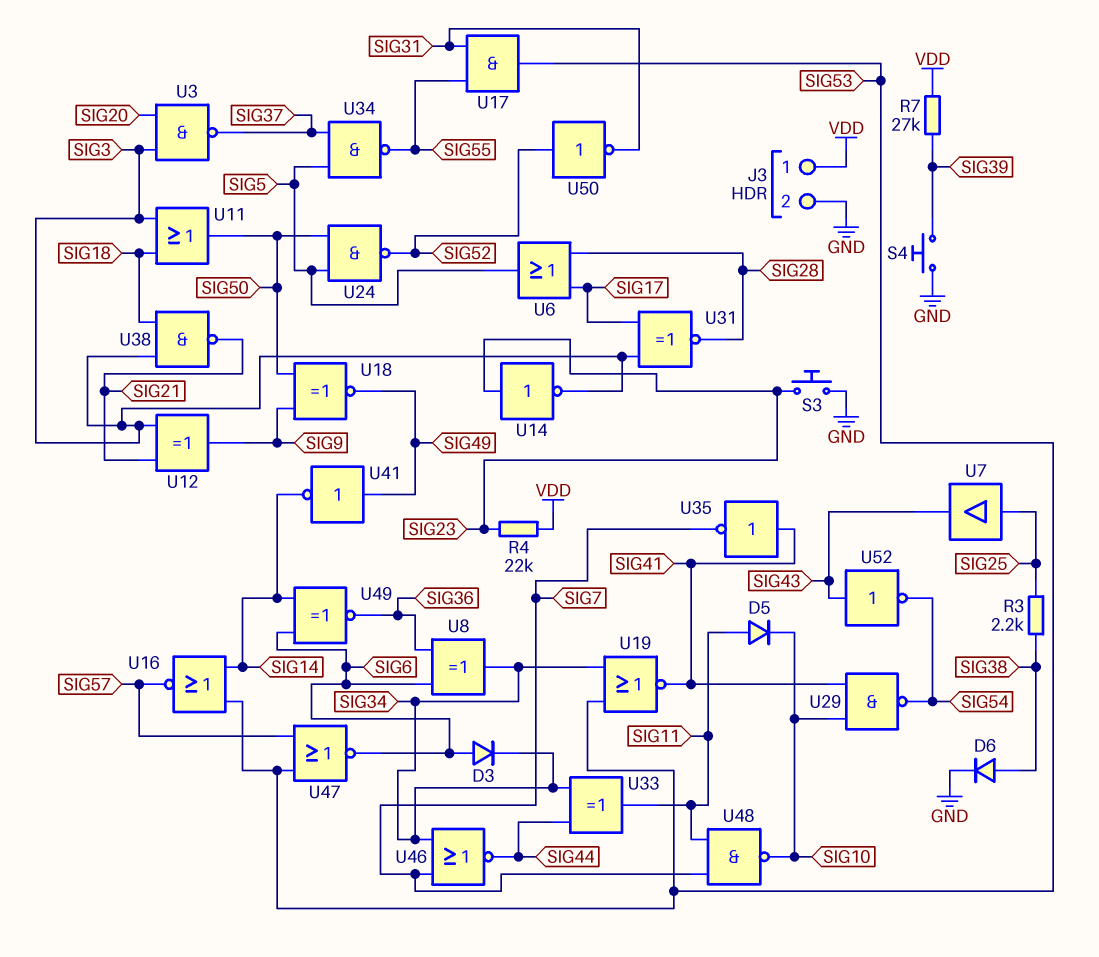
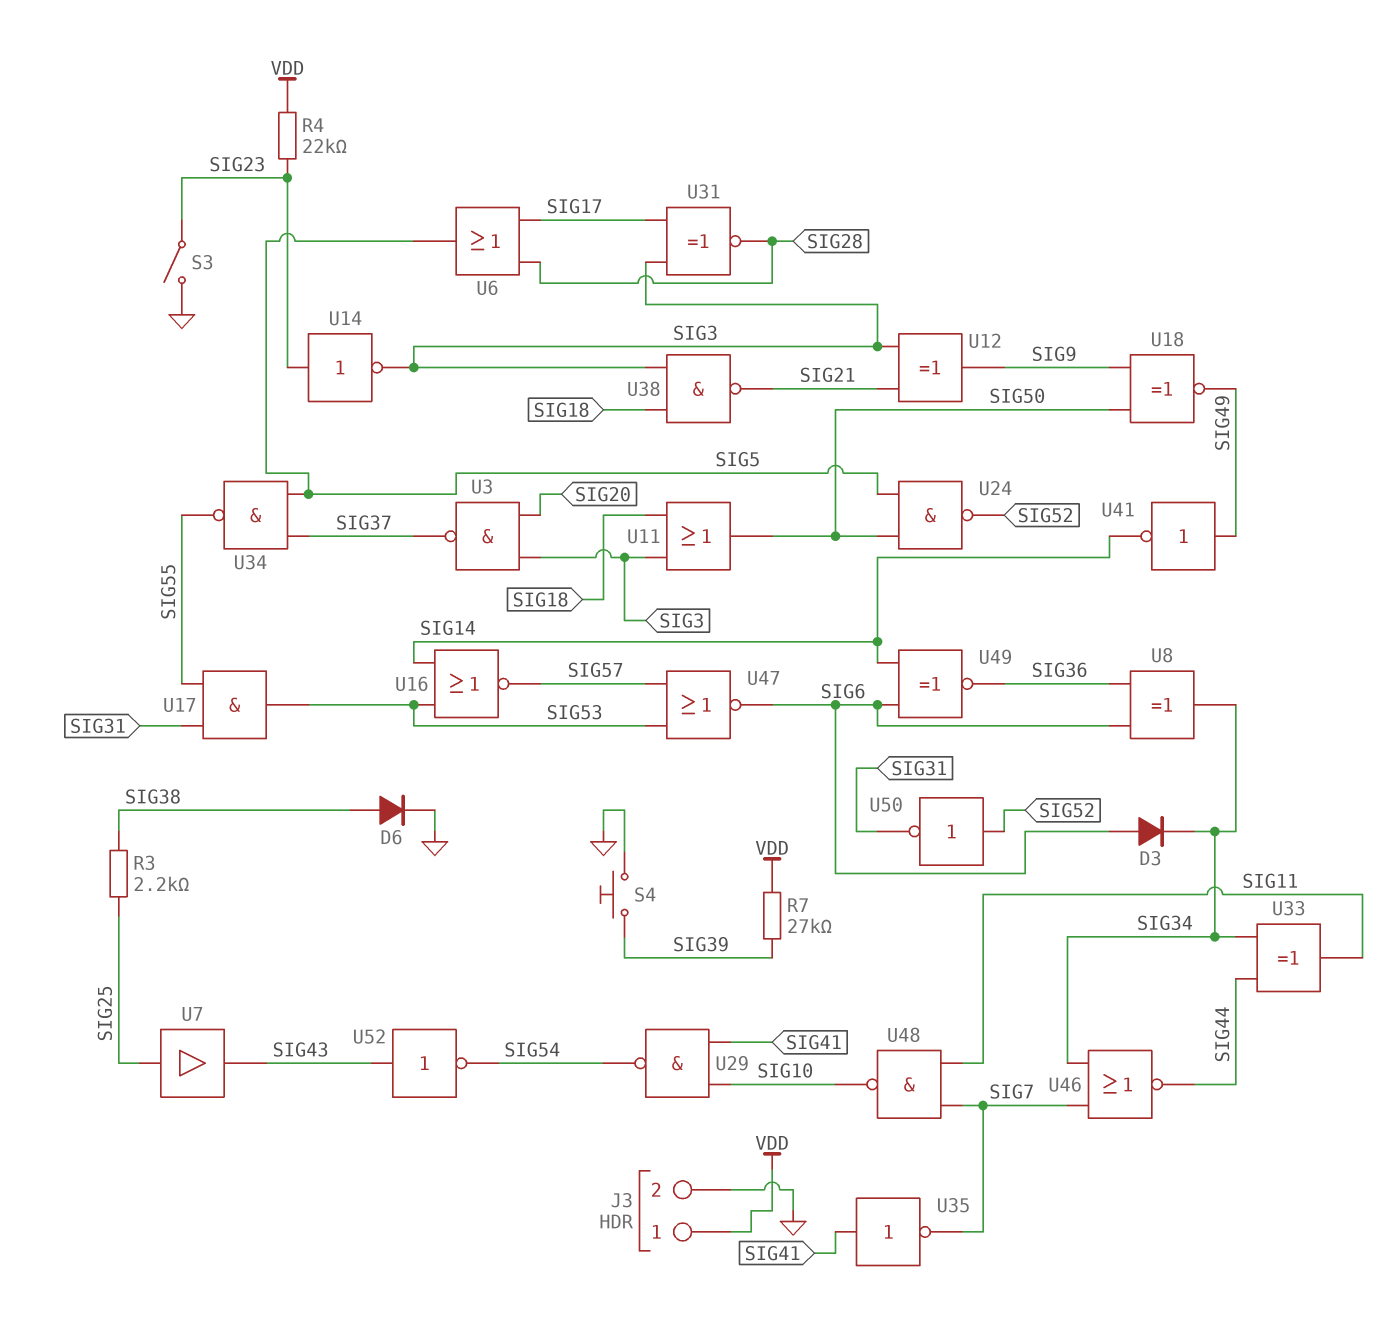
D5: diode (A SIG11, K SIG10) -> none
S3: button (GND, SIG23) -> switch (GND, SIG23)
U19: NOR (in SIG34, in SIG53, out SIG41) -> none

